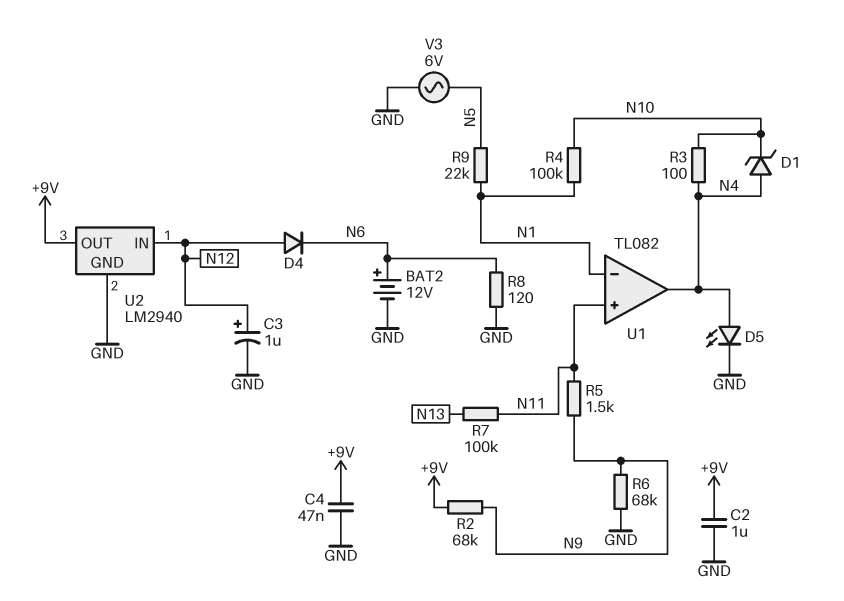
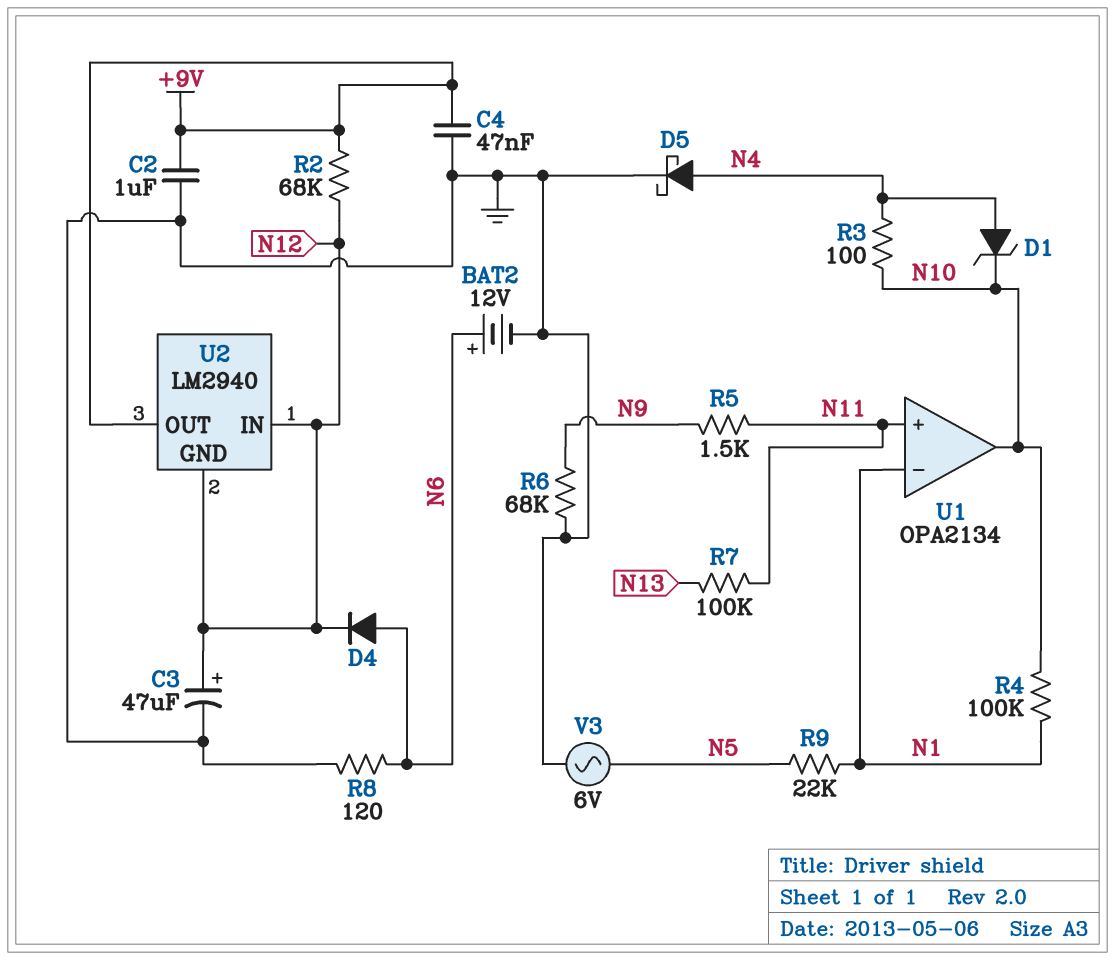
C3: 1uF (plus N12, minus GND) -> 47uF (plus N12, minus GND)
D4: diode (A N12, K N6) -> diode (A N6, K N12)
D5: LED (A N4, K GND) -> schottky (A N4, K GND)
R2: 68k (+9V, N9) -> 68k (+9V, N12)
U1: TL082 -> OPA2134
U1 pin out: N4 -> N10
U2 pin GND: GND -> N12

